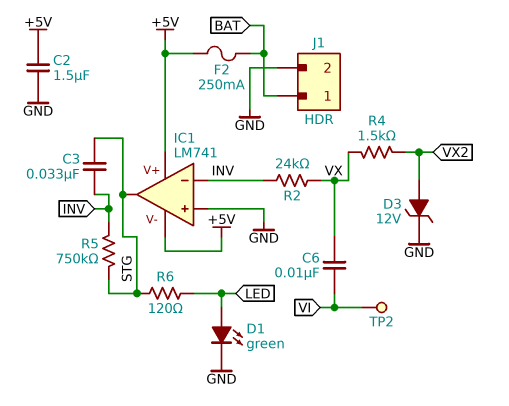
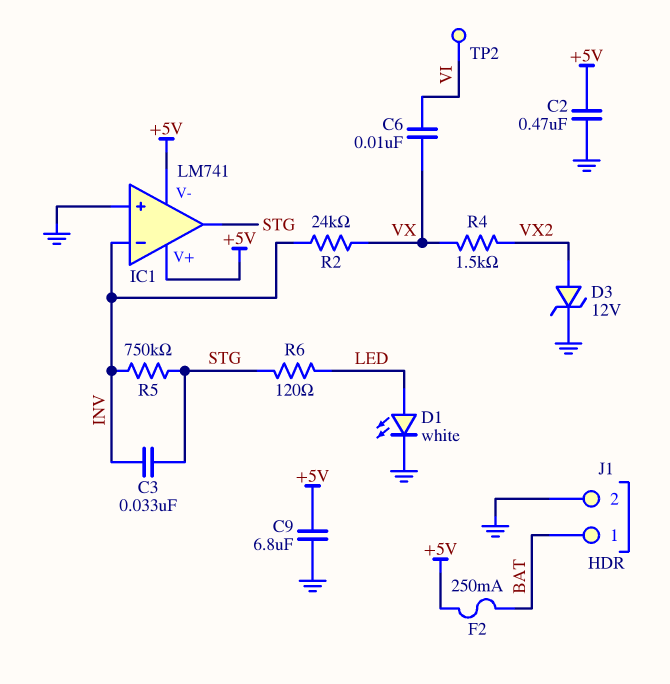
C2: 1.5uF (+5V, GND) -> 470nF (+5V, GND)
C9: none -> 6.8uF (+5V, GND)
D1: LED green (A LED, K GND) -> LED white (A LED, K GND)

